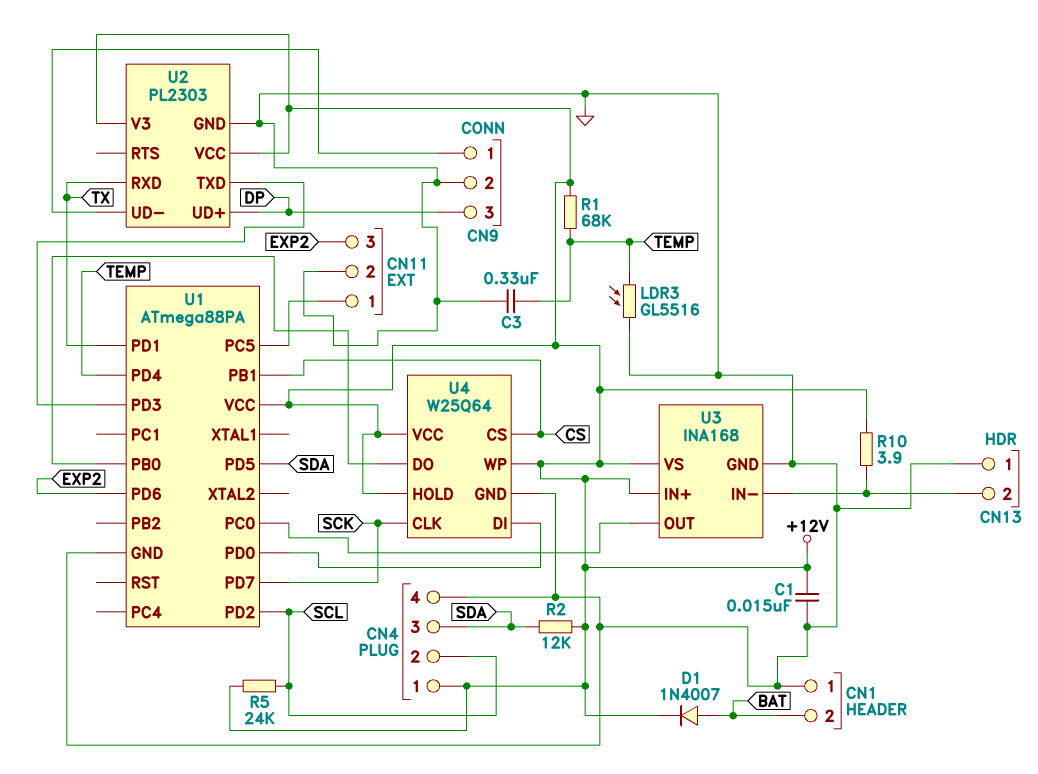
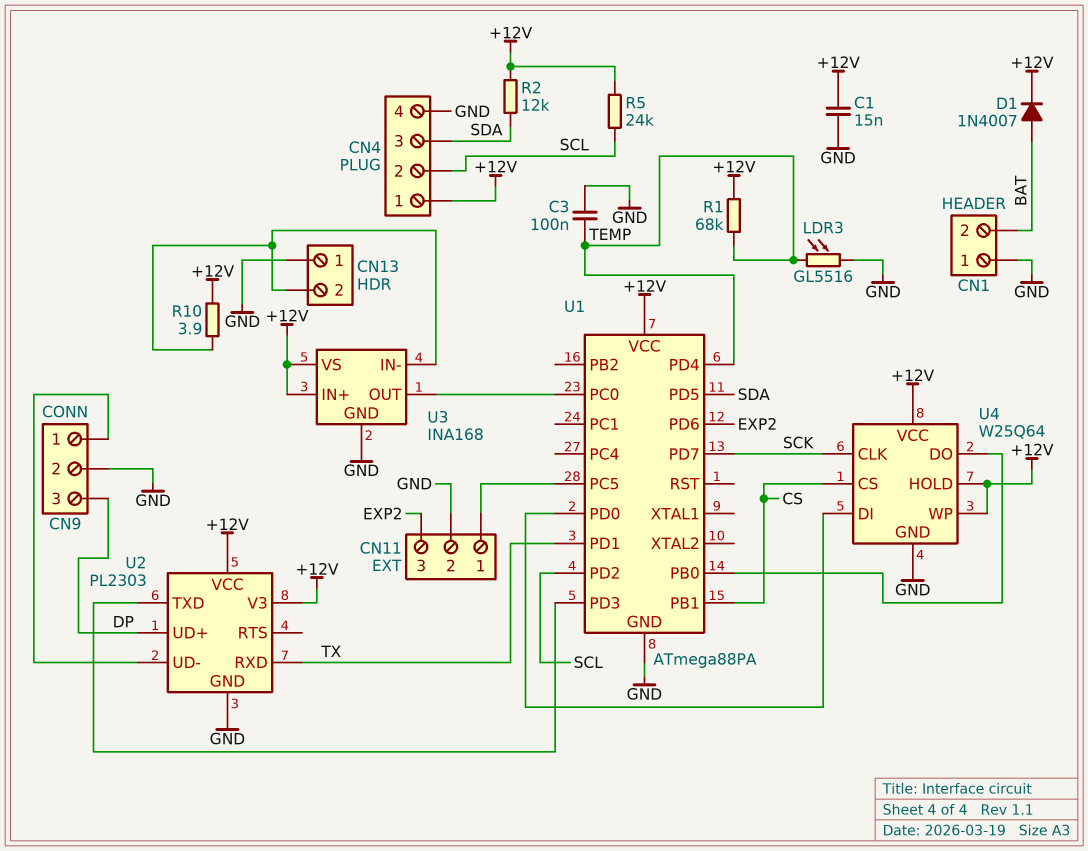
C3: 330nF (GND, TEMP) -> 100nF (GND, TEMP)

